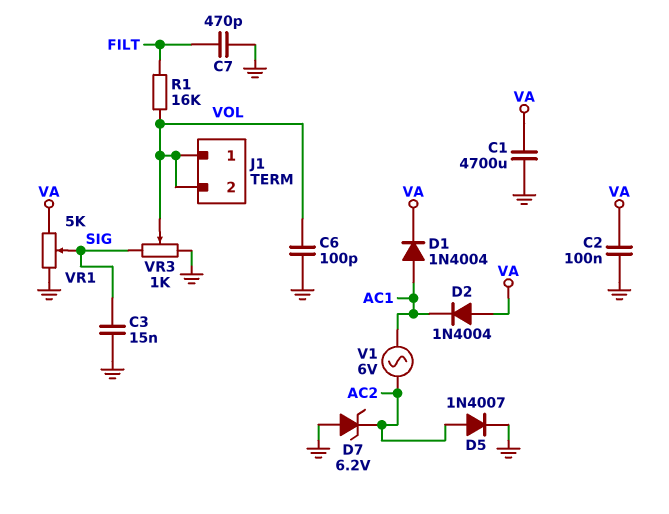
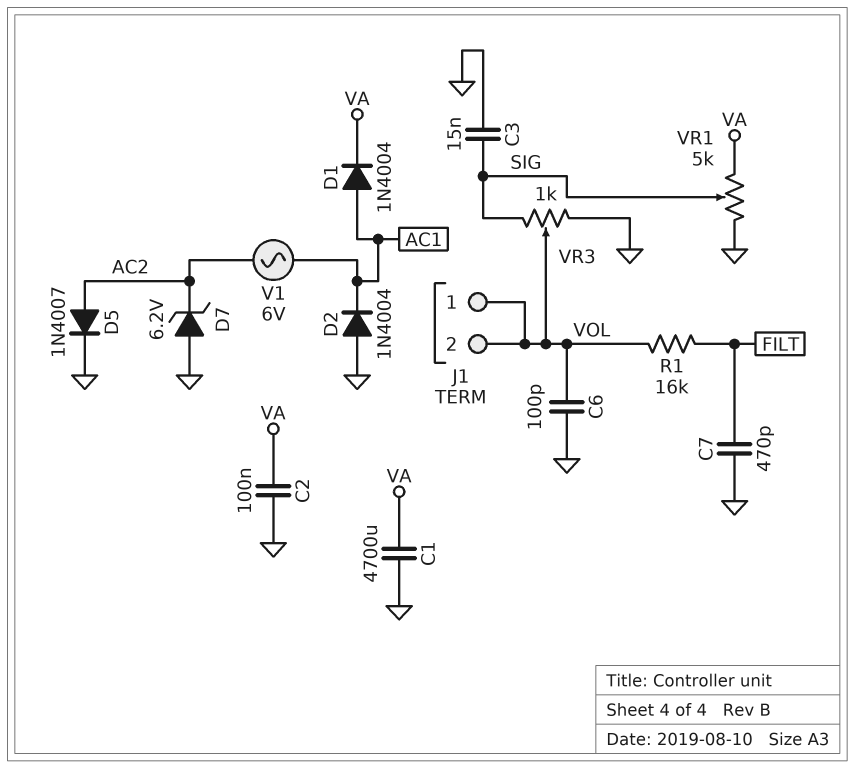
D2: diode 1N4004 (A VA, K AC1) -> diode 1N4004 (A GND, K AC1)

